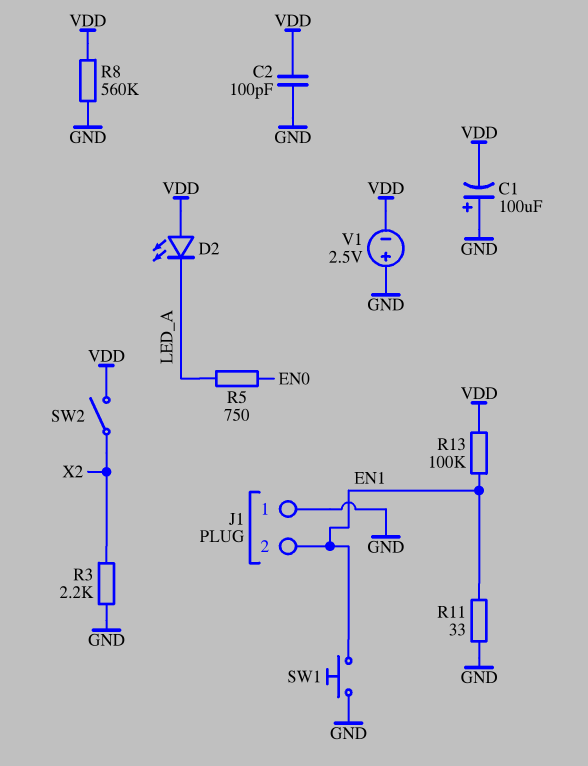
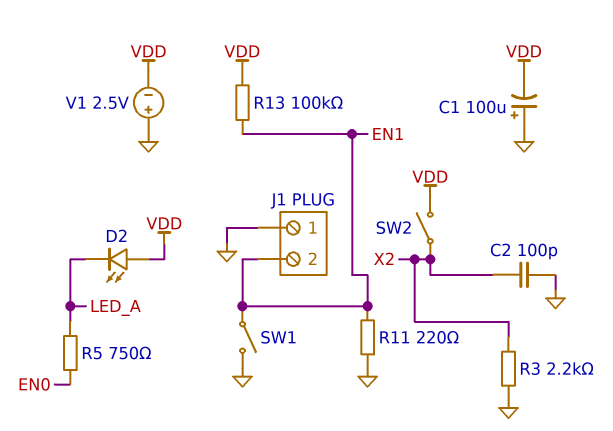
C2: 100pF (GND, VDD) -> 100pF (GND, X2)
R8: 560k (GND, VDD) -> none
R11: 33 (EN1, GND) -> 220 (EN1, GND)
SW1: button (EN1, GND) -> switch (EN1, GND)

